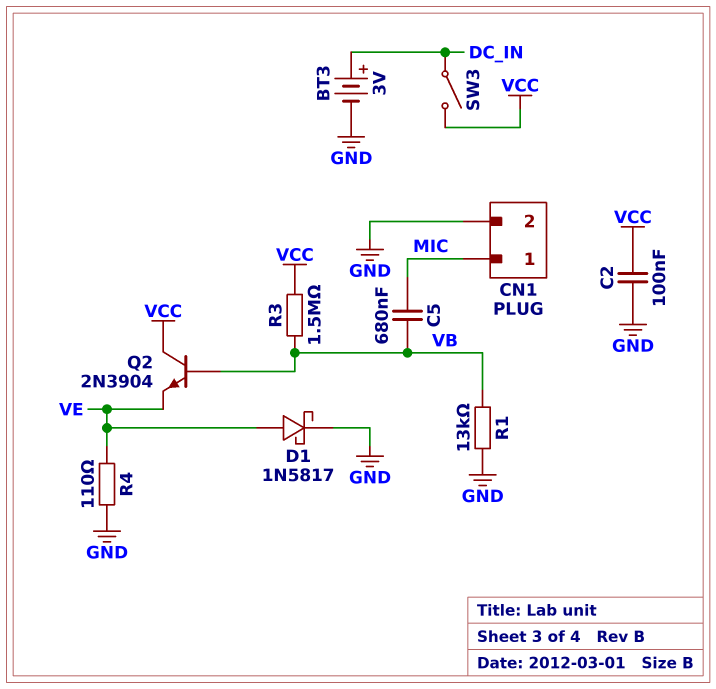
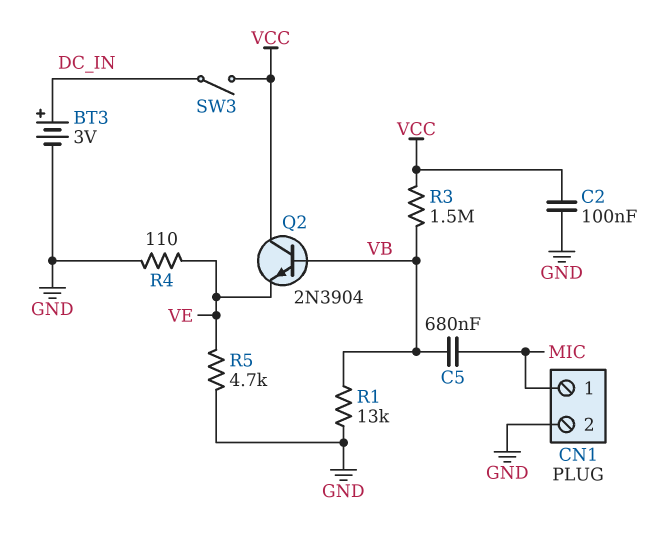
D1: schottky 1N5817 (A VE, K GND) -> none
R5: none -> 4.7k (GND, VE)

